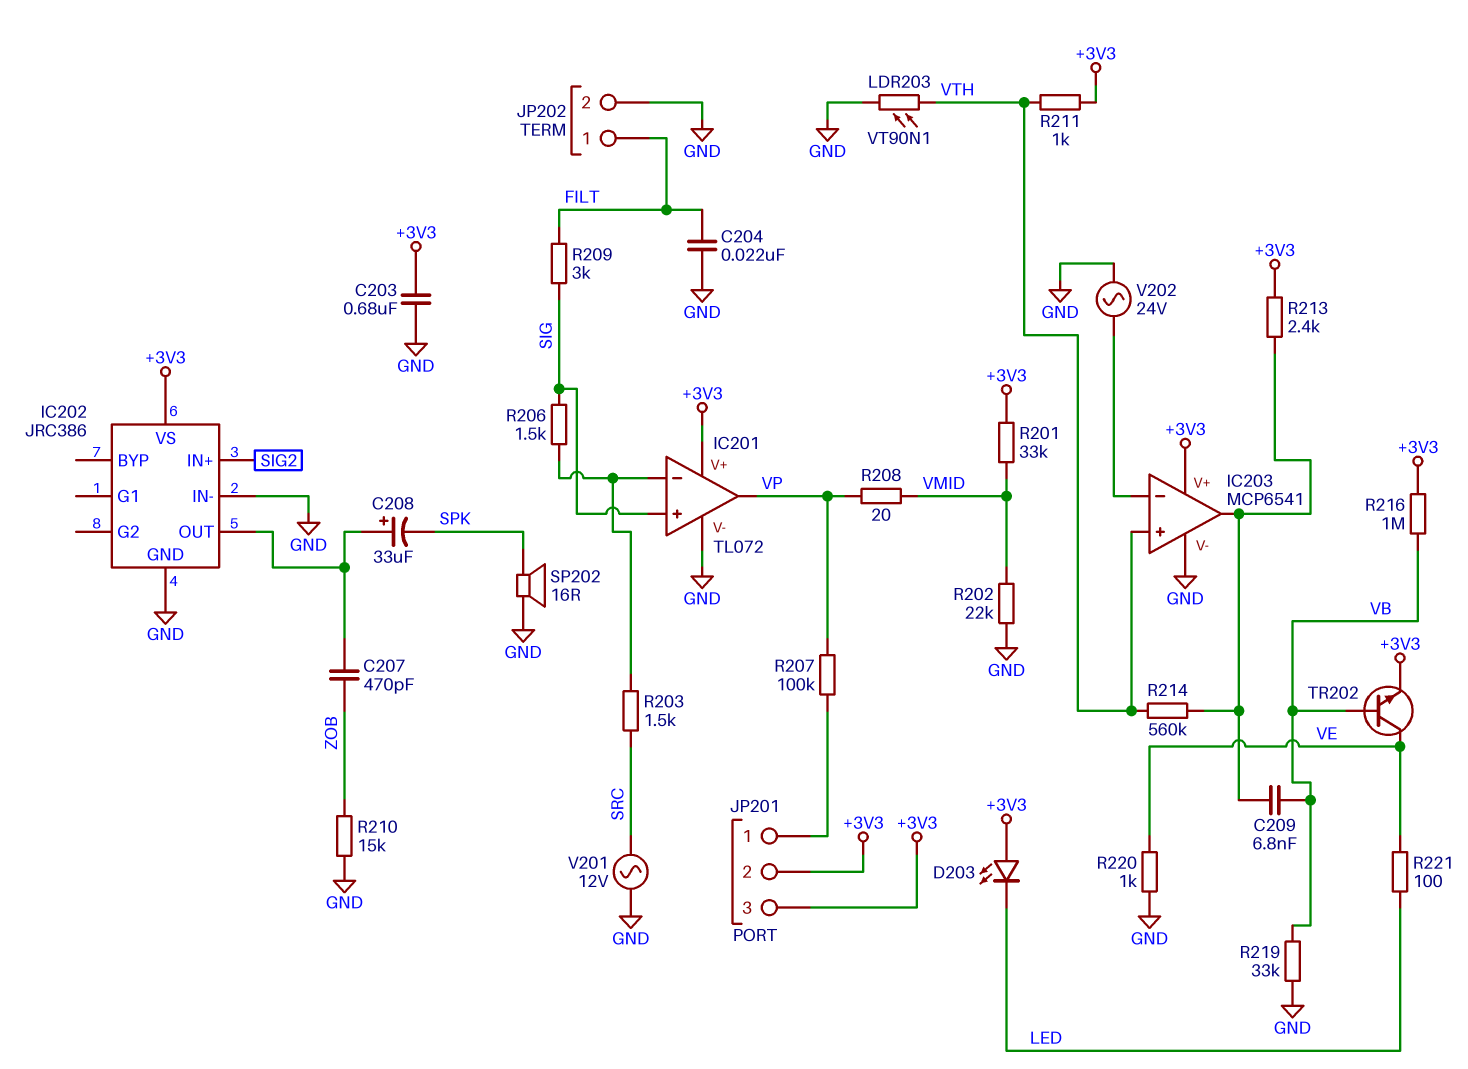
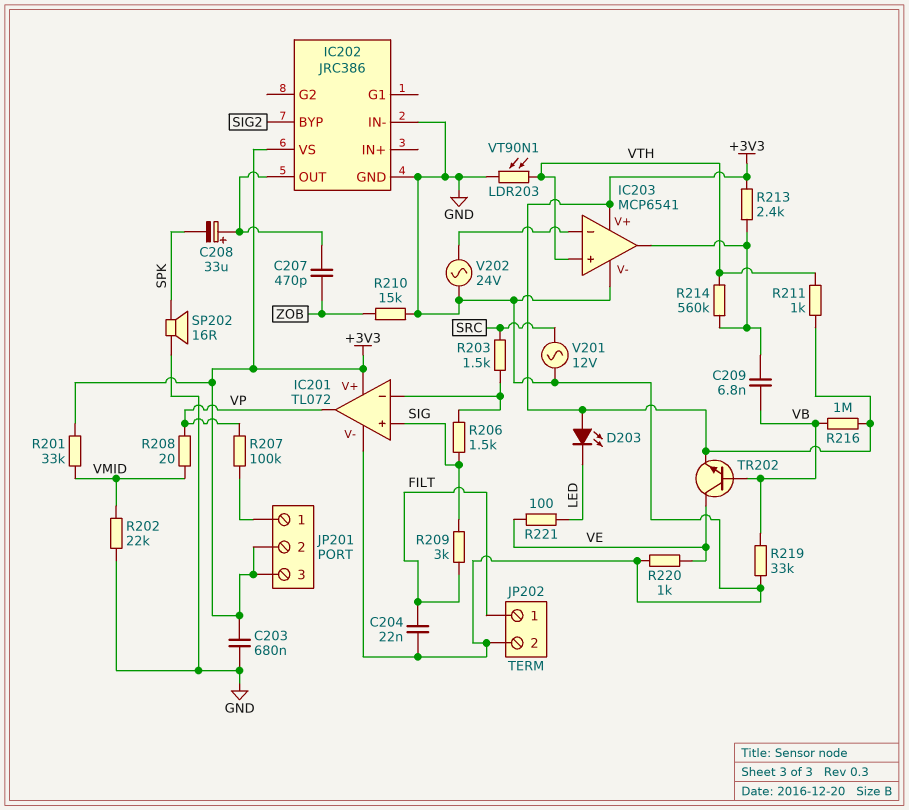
IC202 pin BYP: none -> SIG2
IC202 pin IN+: SIG2 -> none

